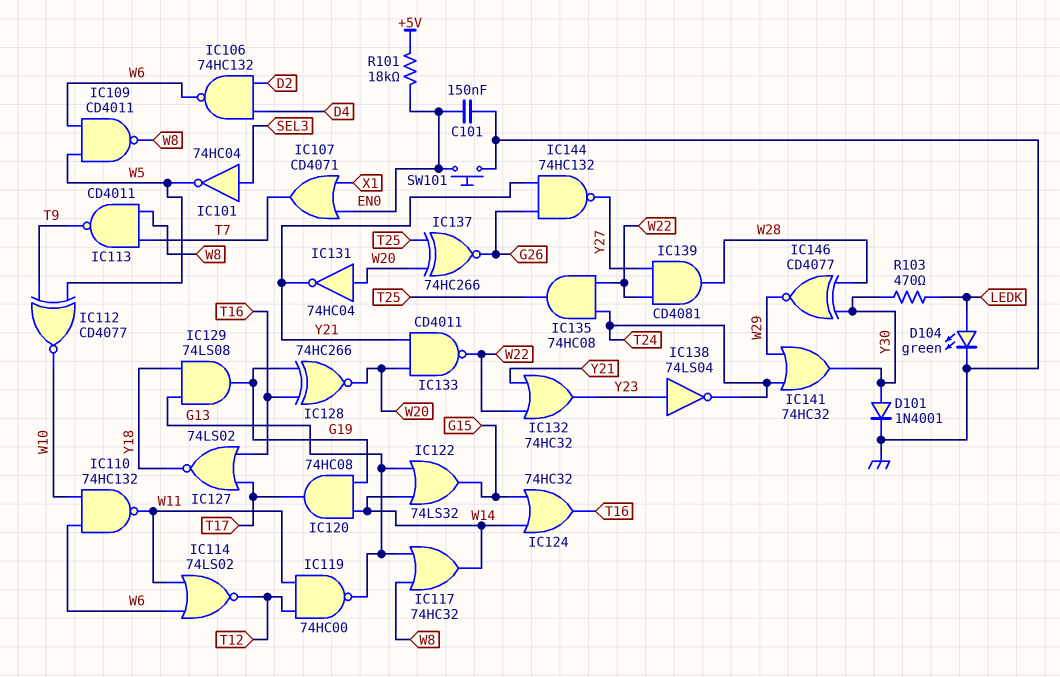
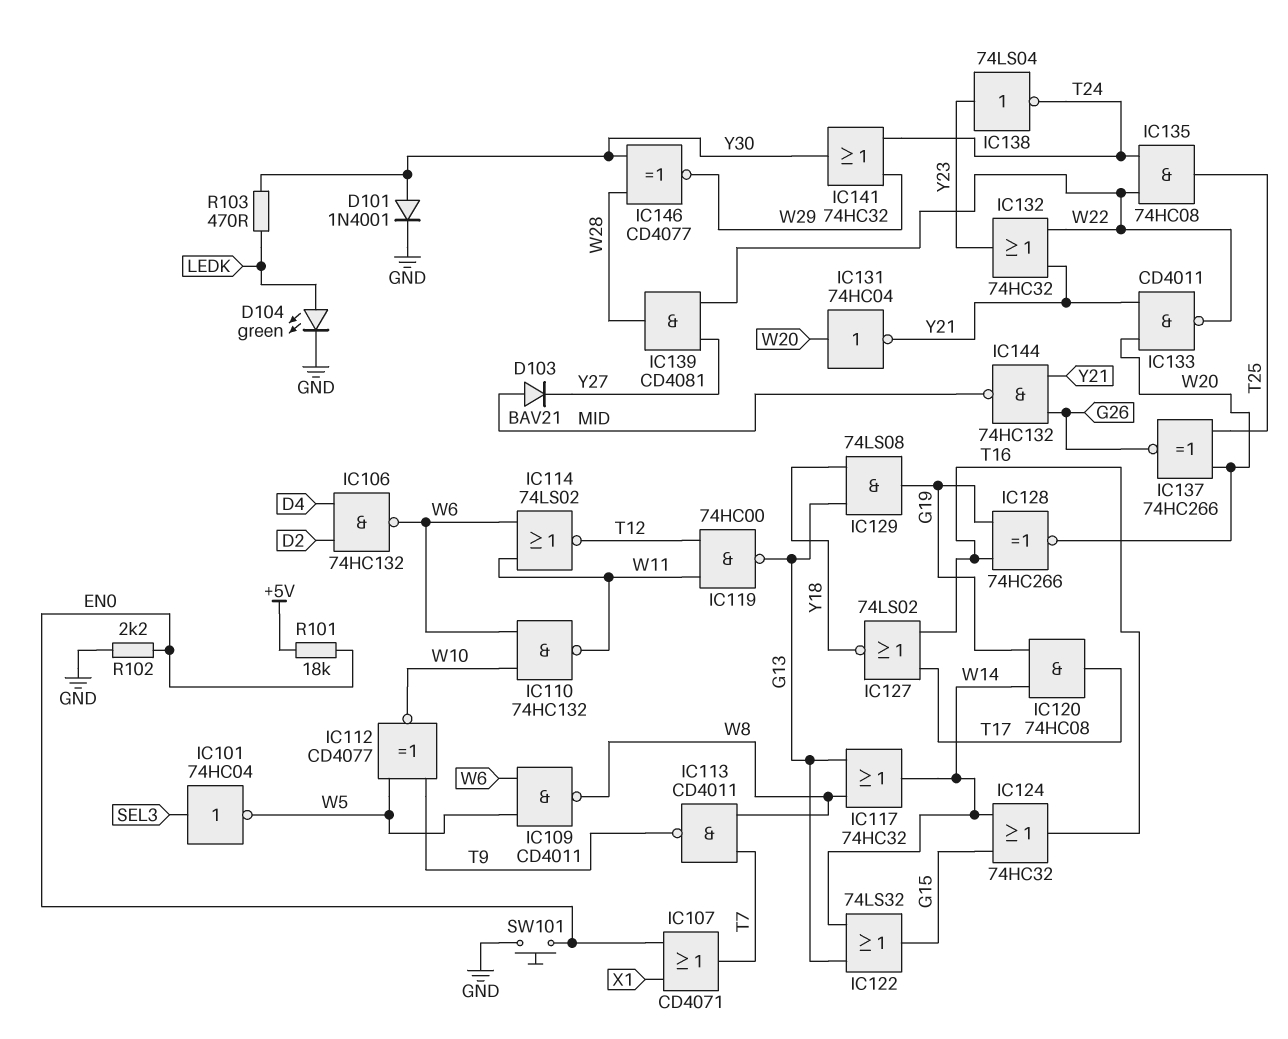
C101: 150nF (EN0, GND) -> none
D103: none -> diode BAV21 (A MID, K Y27)
IC144: NAND 74HC132 (in G26, in Y21, out Y27) -> NAND 74HC132 (in G26, in Y21, out MID)
R102: none -> 2.2k (EN0, GND)

